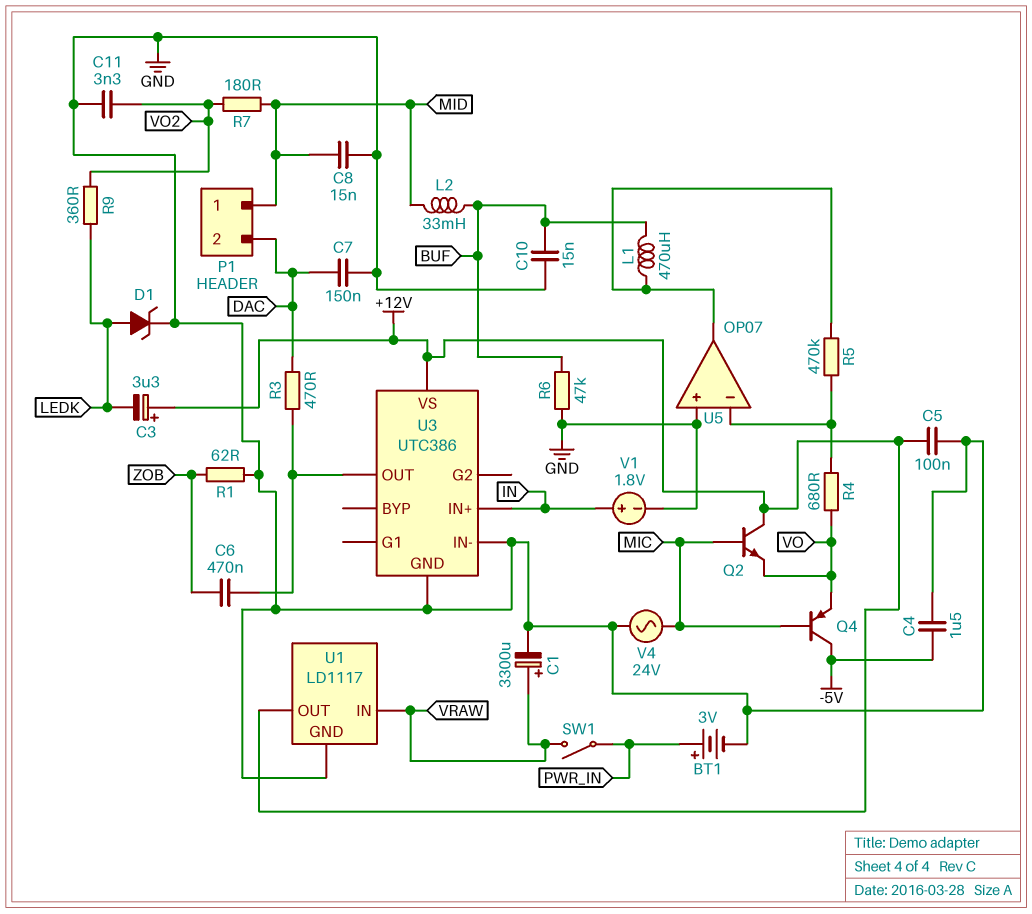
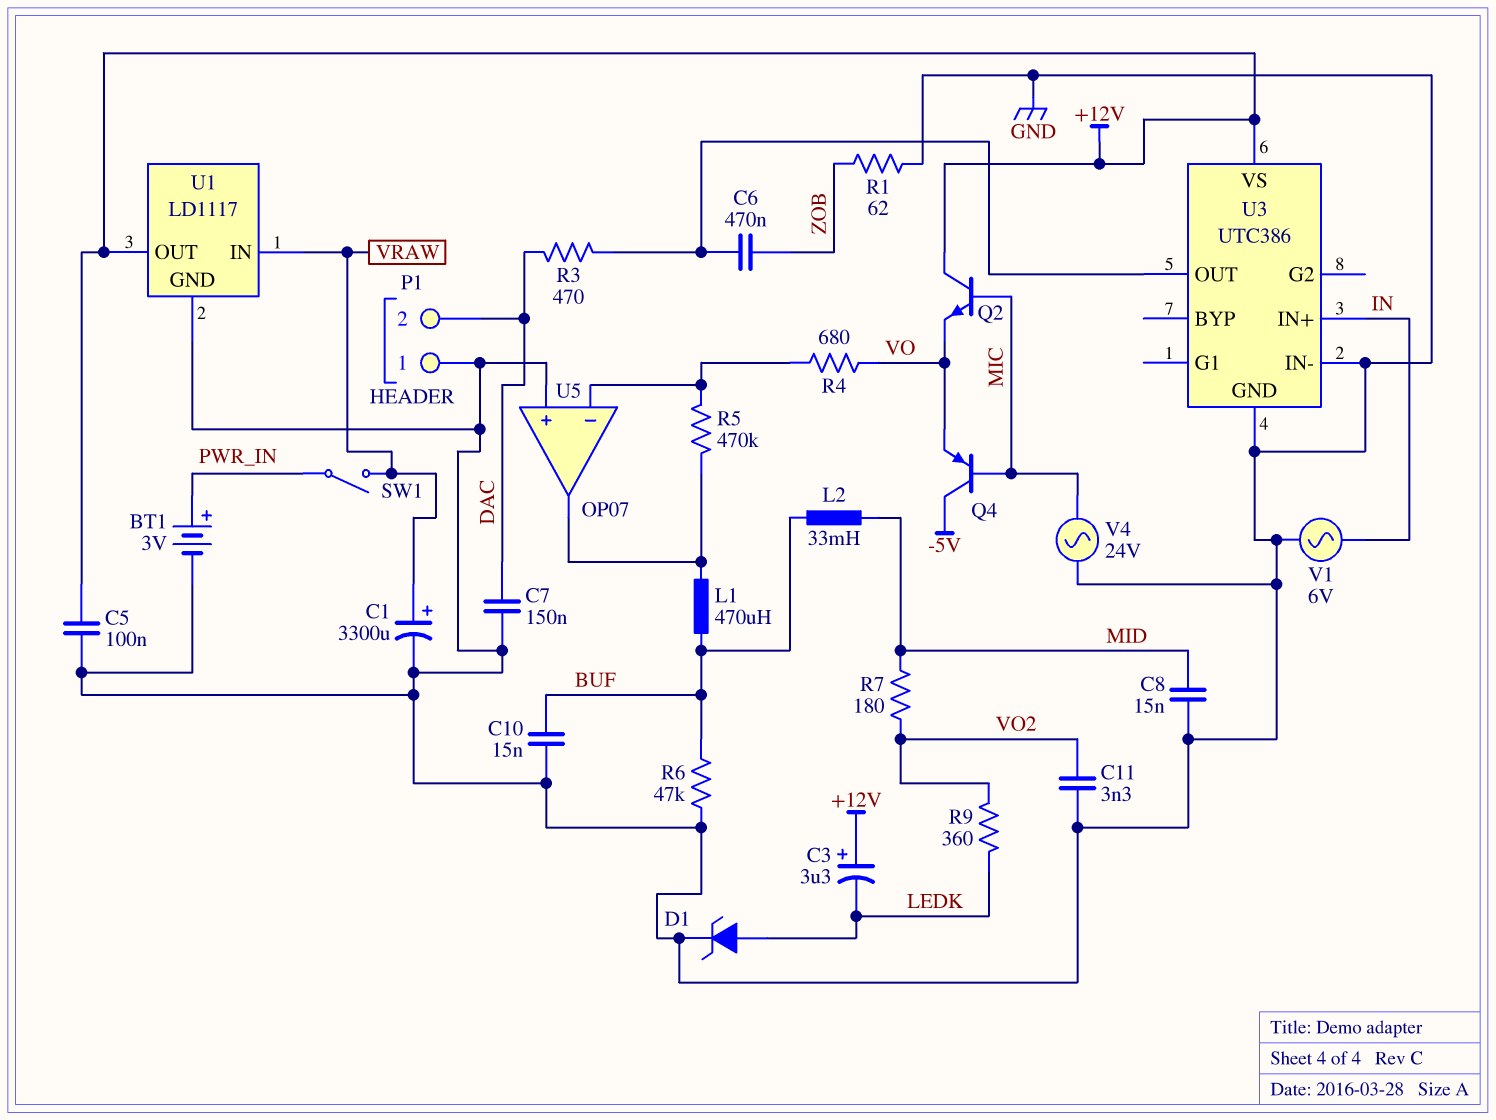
C4: 1.5uF (-5V, GND) -> none
P1 pin 1: MID -> GND
V1: 1.8V (plus IN, minus GND) -> AC 6V (GND, IN)

